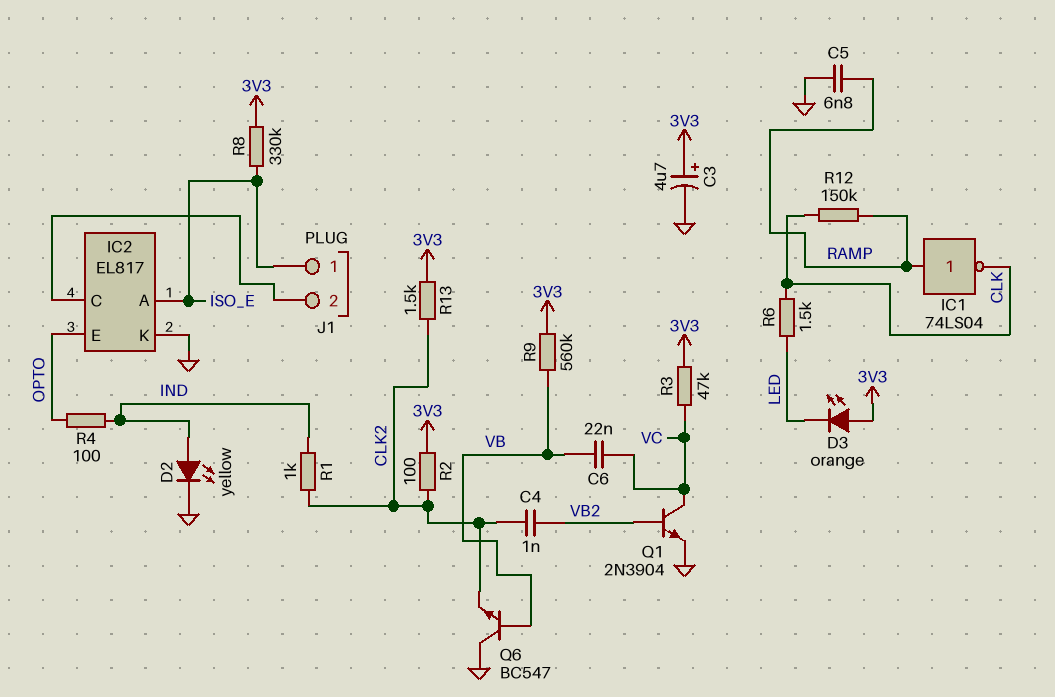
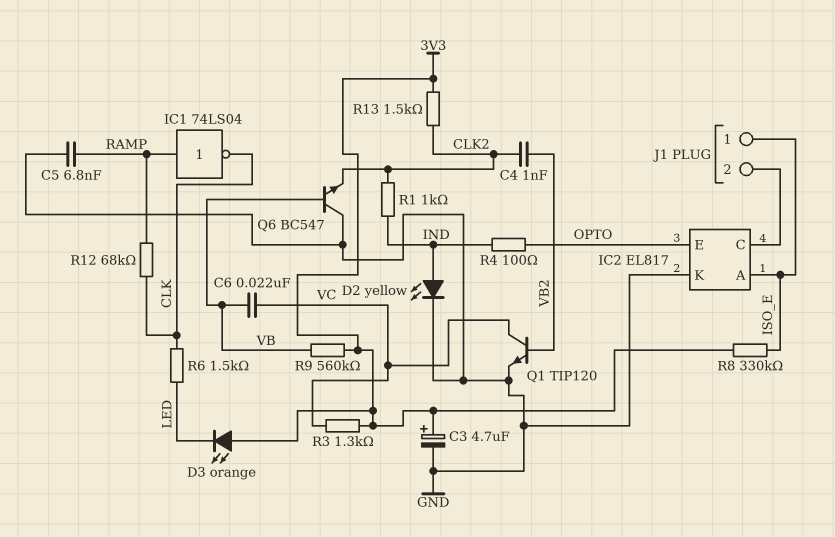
Q1: NPN 2N3904 (B VB2, C VC, E GND) -> NPN TIP120 (B VB2, C VC, E GND)
R2: 100 (3V3, CLK2) -> none
R3: 47k (3V3, VC) -> 1.3k (3V3, VC)
R12: 150k (CLK, RAMP) -> 68k (CLK, RAMP)

